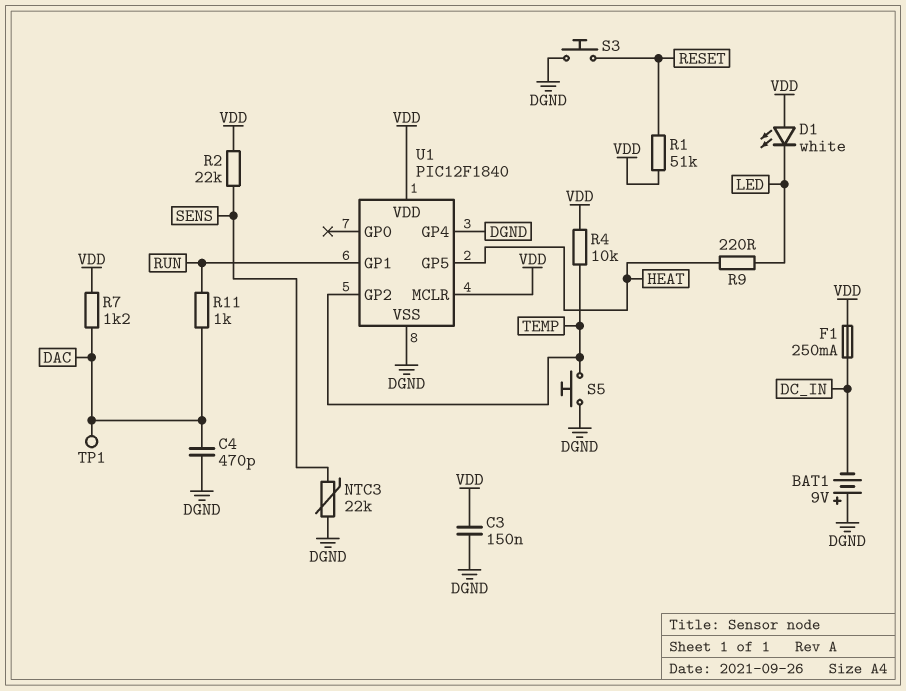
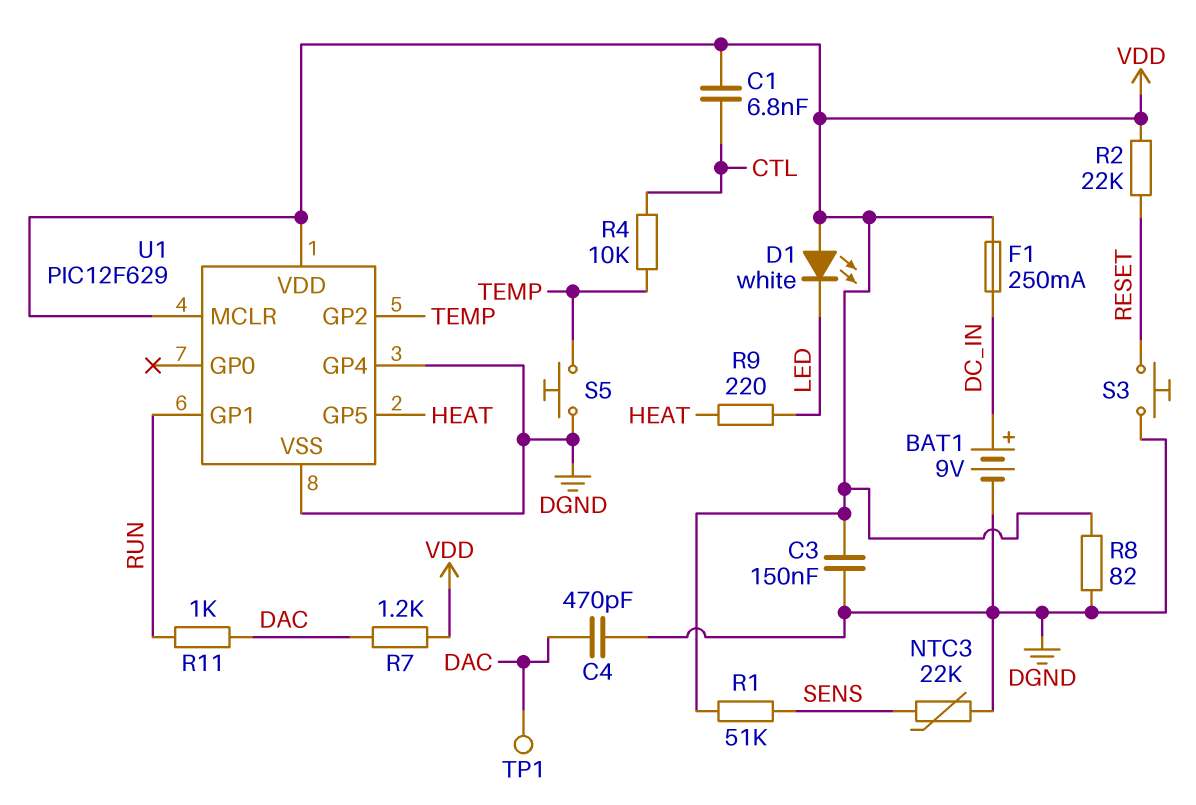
BAT1: 9V (plus DGND, minus DC_IN) -> 9V (plus DC_IN, minus DGND)
C1: none -> 6.8nF (CTL, VDD)
R1: 51k (RESET, VDD) -> 51k (SENS, VDD)
R2: 22k (SENS, VDD) -> 22k (RESET, VDD)
R4: 10k (TEMP, VDD) -> 10k (CTL, TEMP)
R8: none -> 82 (DGND, VDD)
U1: PIC12F1840 -> PIC12F629

